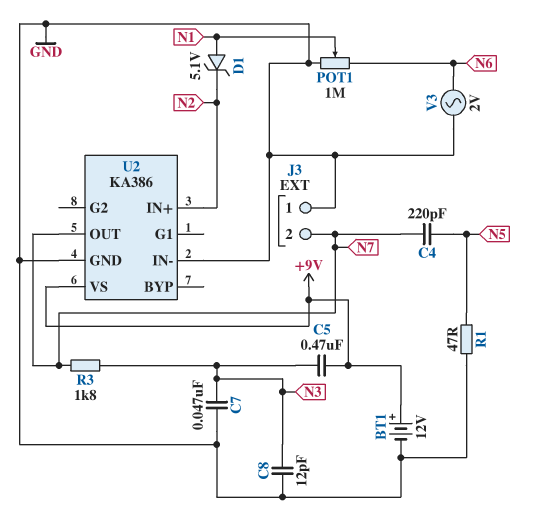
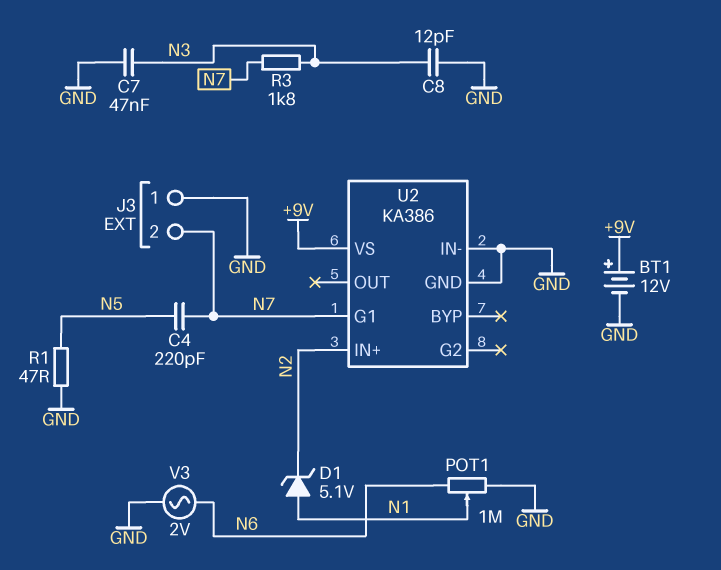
C5: 470nF (+9V, N3) -> none
U2 pin G1: none -> N7
U2 pin OUT: N7 -> none

